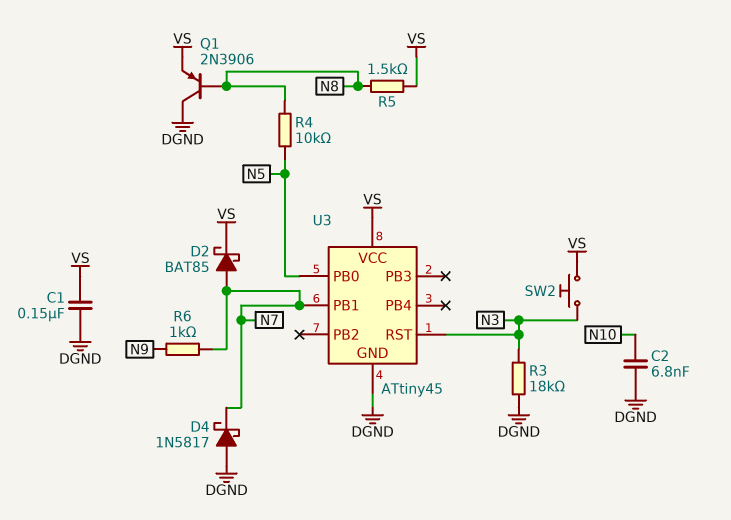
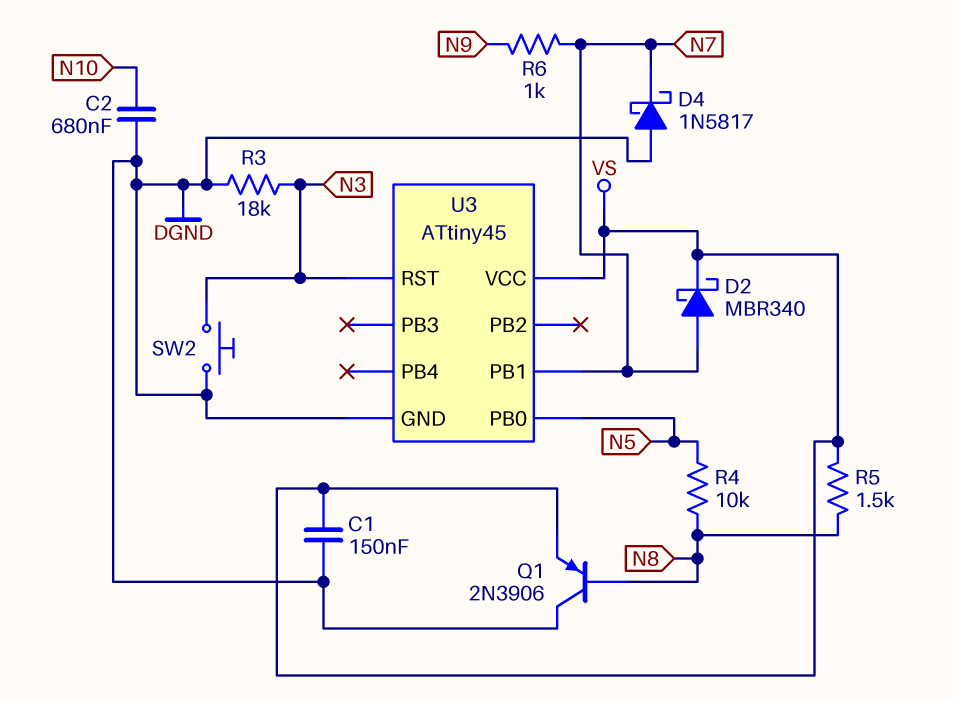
C2: 6.8nF (DGND, N10) -> 680nF (DGND, N10)
D2: schottky BAT85 (A N7, K VS) -> schottky MBR340 (A N7, K VS)
SW2: button (N3, VS) -> button (DGND, N3)

